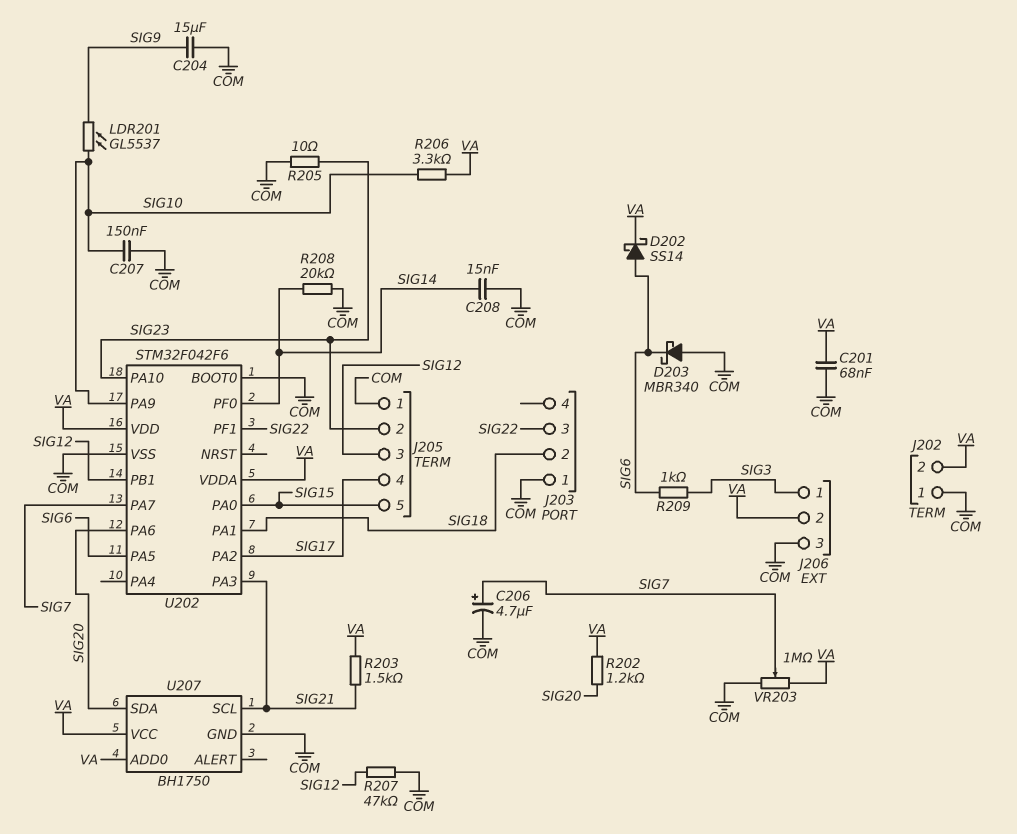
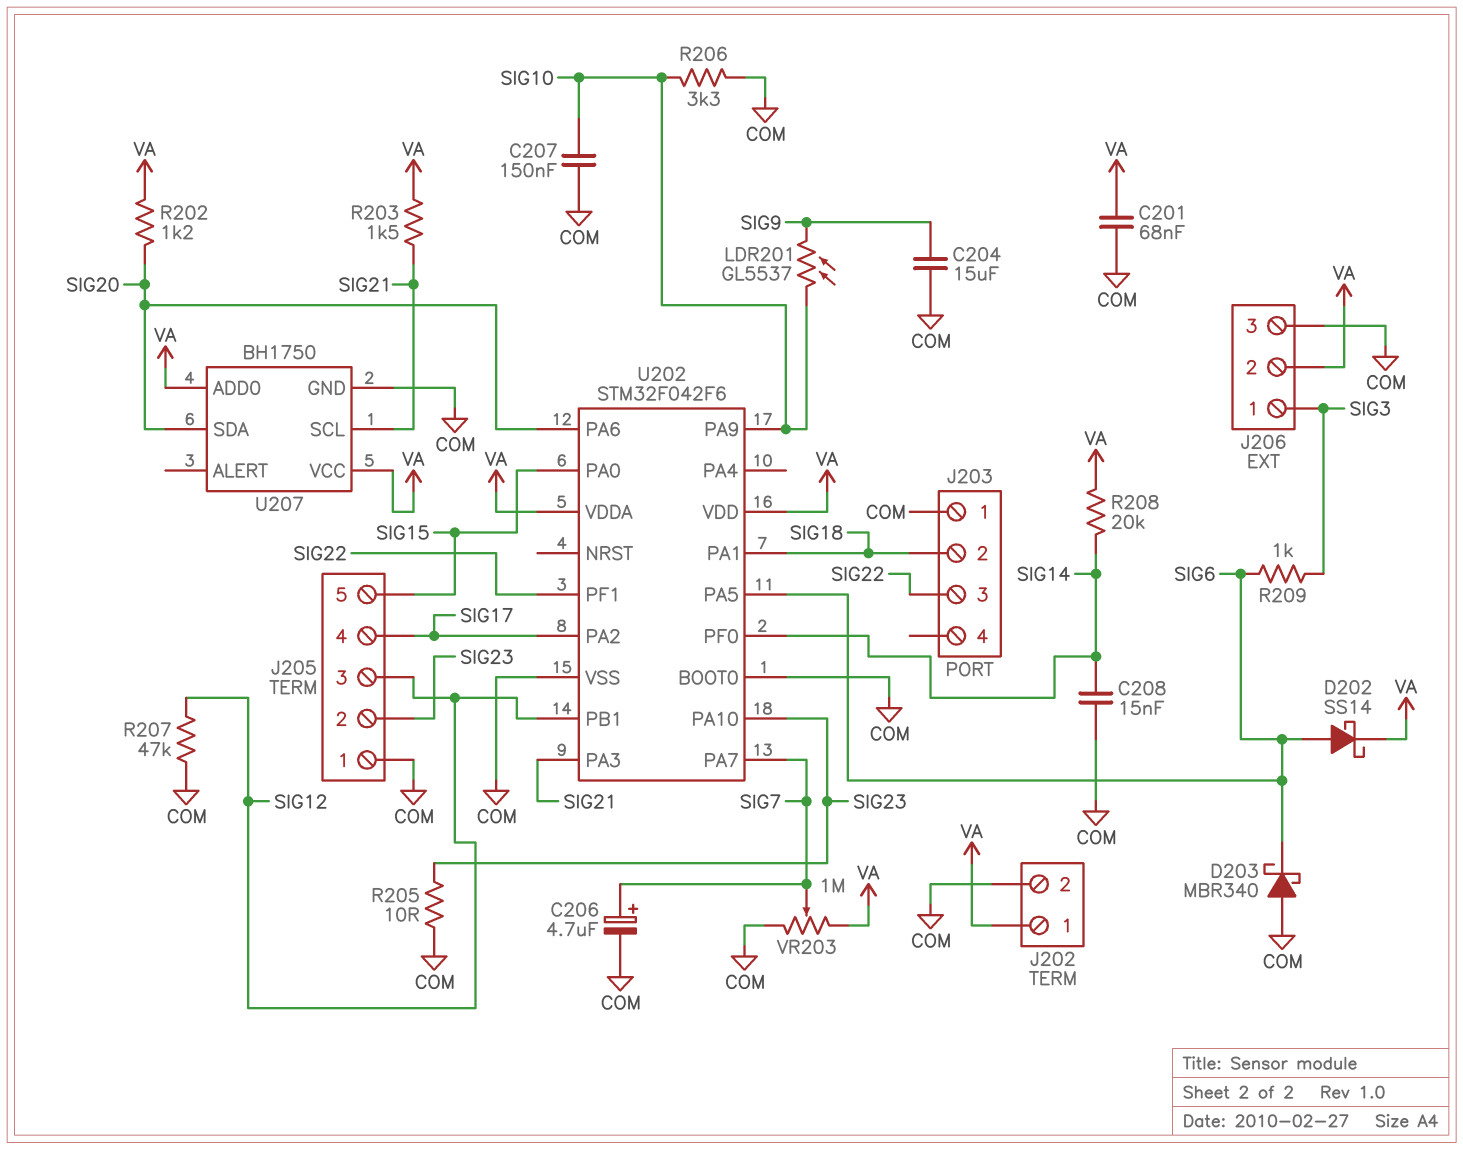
J202 pin 1: COM -> VA
J202 pin 2: VA -> COM
R206: 3.3k (SIG10, VA) -> 3.3k (COM, SIG10)
R208: 20k (COM, SIG14) -> 20k (SIG14, VA)

